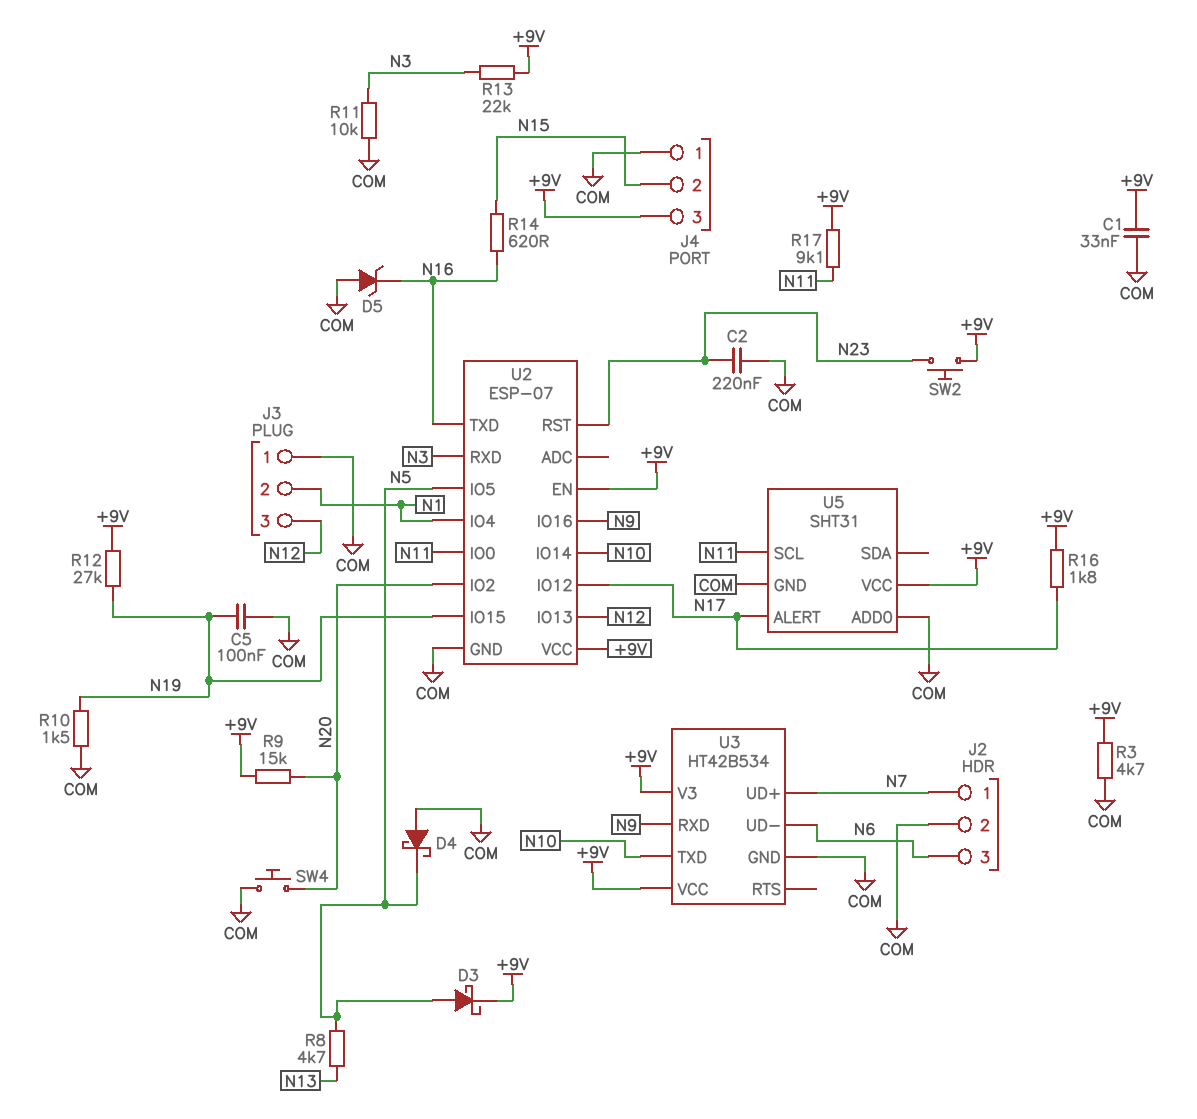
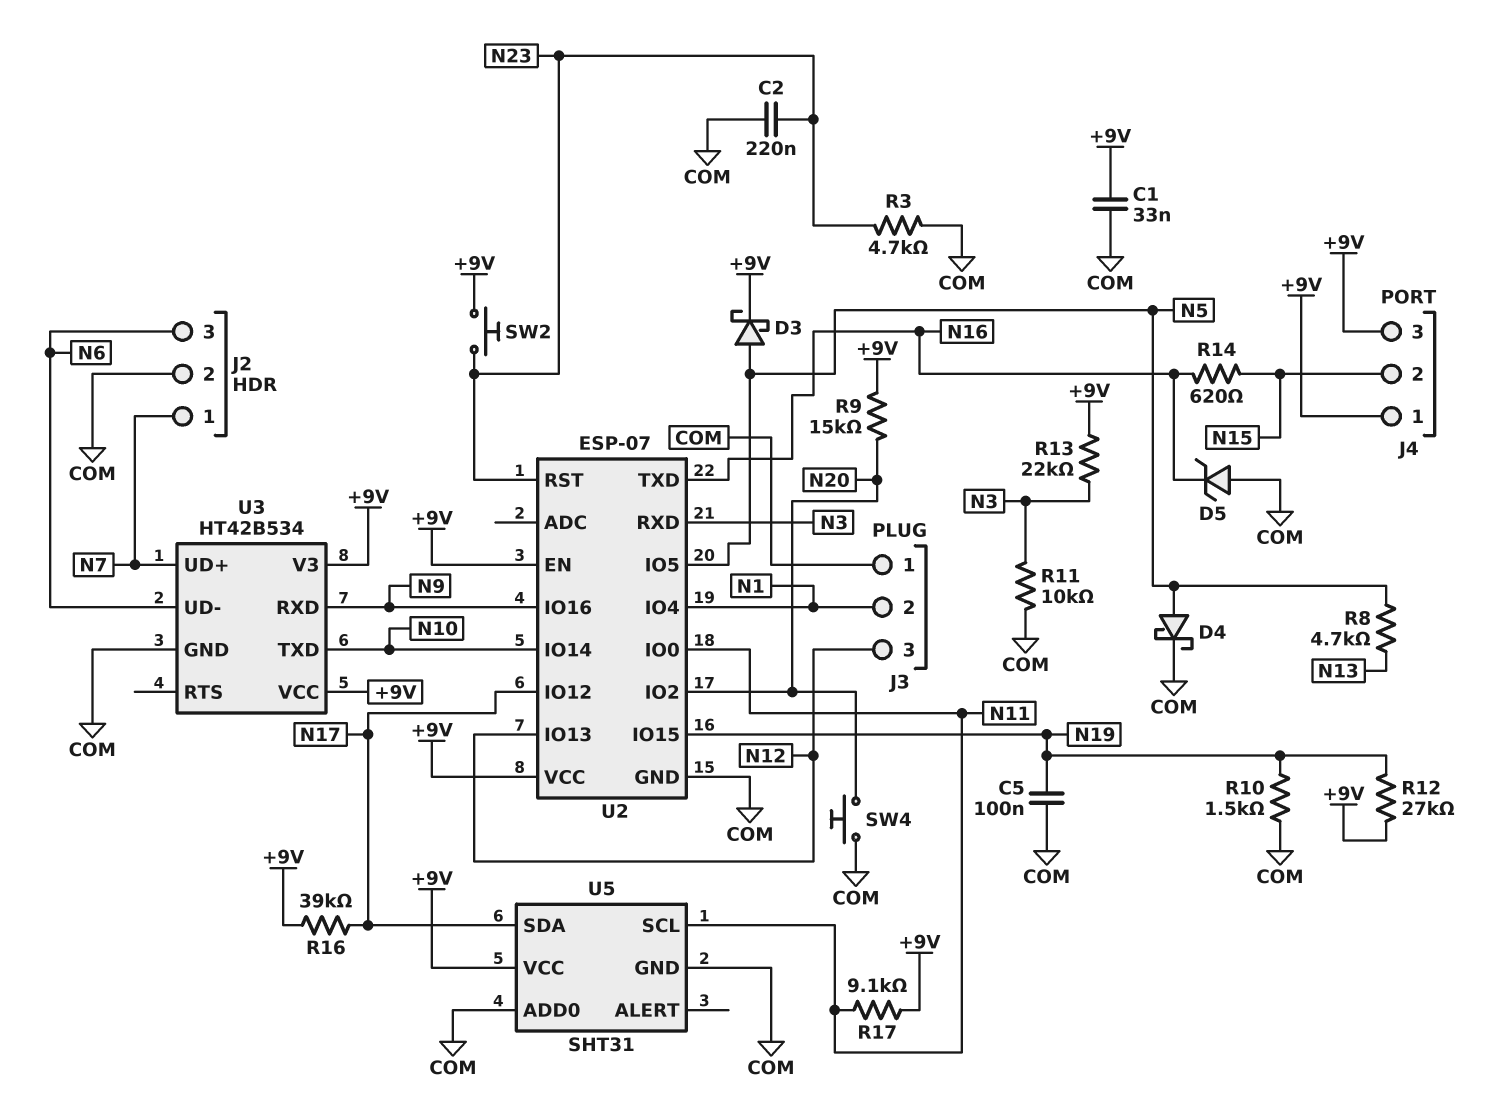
D4: schottky (A COM, K N5) -> schottky (A N5, K COM)
J4 pin 1: COM -> +9V
R3: 4.7k (+9V, COM) -> 4.7k (COM, N23)
R16: 1.8k (+9V, N17) -> 39k (+9V, N17)
U5 pin ALERT: N17 -> none
U5 pin SDA: none -> N17

